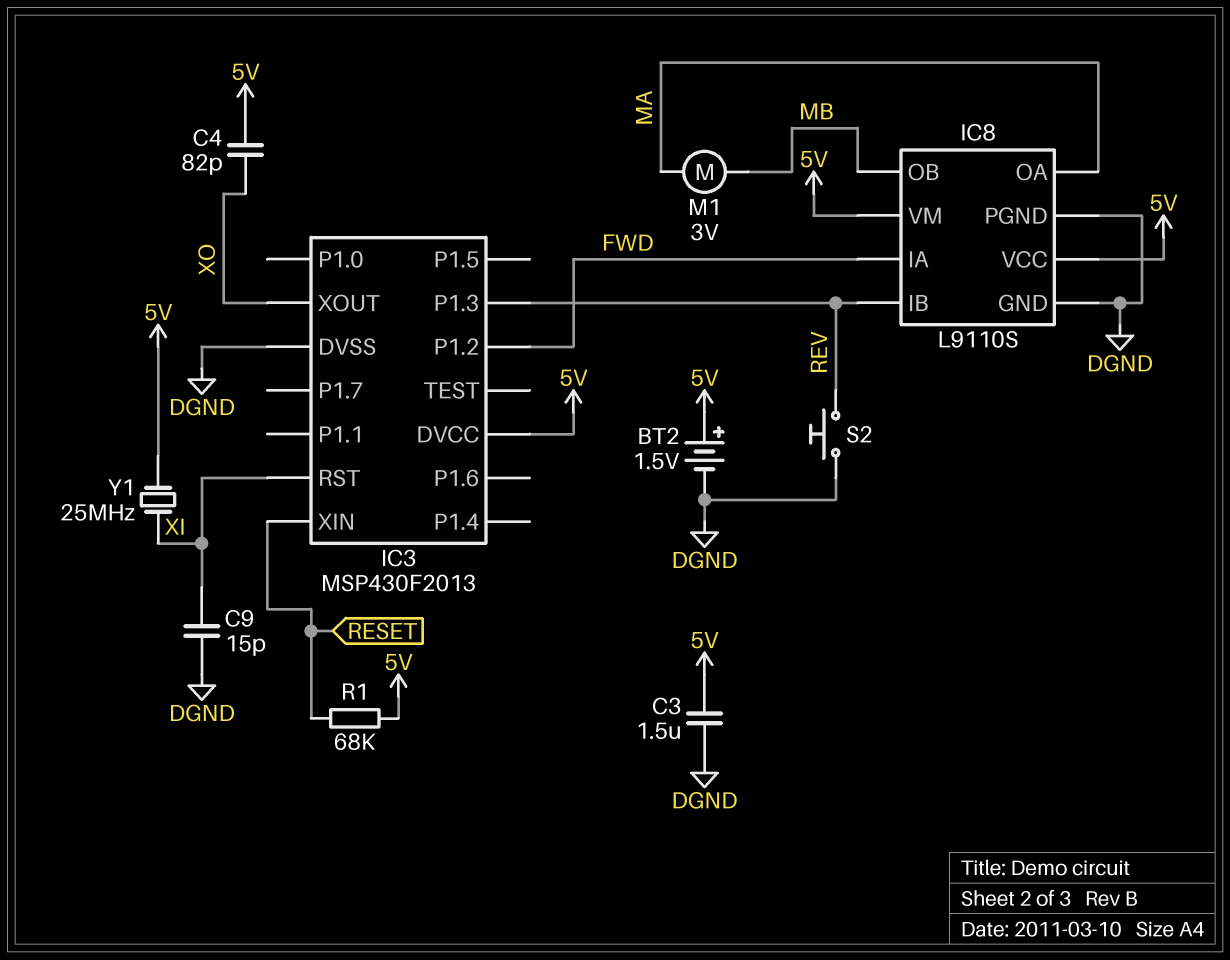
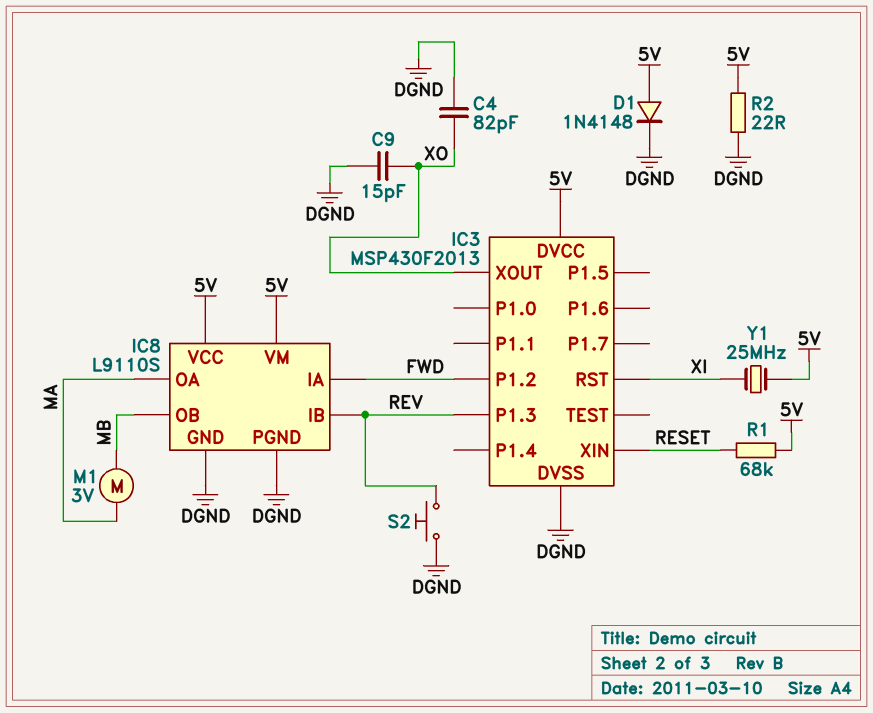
BT2: 1.5V (plus 5V, minus DGND) -> none
C3: 1.5uF (5V, DGND) -> none
C4: 82pF (5V, XO) -> 82pF (DGND, XO)
C9: 15pF (DGND, XI) -> 15pF (DGND, XO)
D1: none -> diode 1N4148 (A 5V, K DGND)
R2: none -> 22 (5V, DGND)

